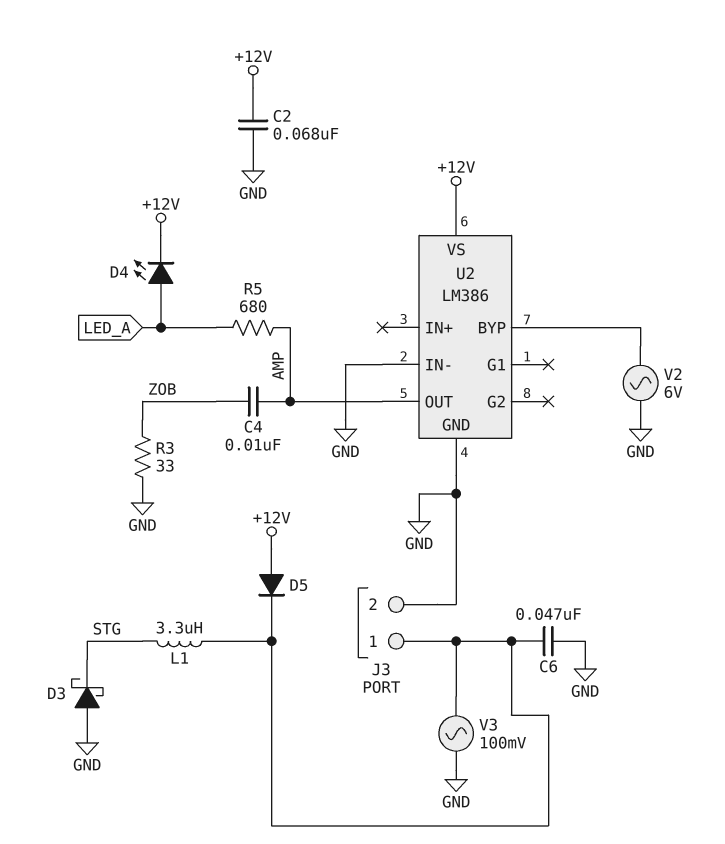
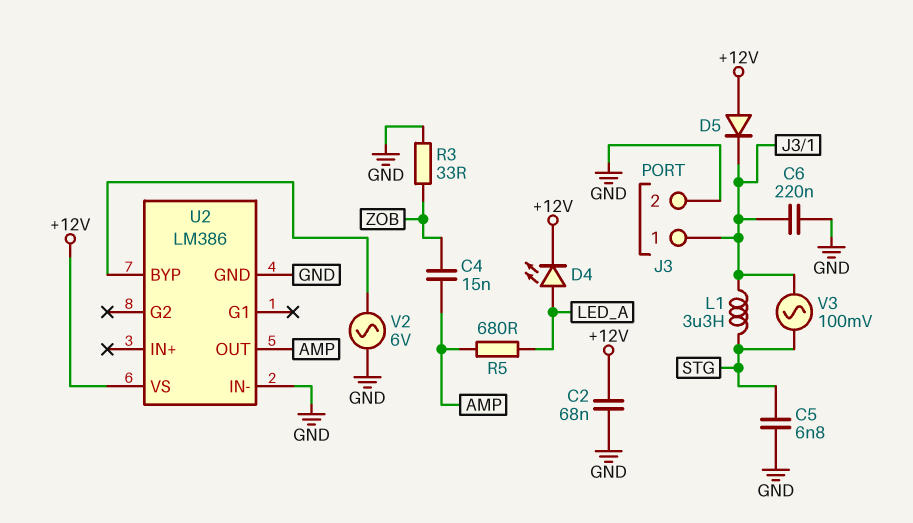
C4: 10nF (AMP, ZOB) -> 15nF (AMP, ZOB)
C5: none -> 6.8nF (GND, STG)
C6: 47nF (GND, J3/1) -> 220nF (GND, J3/1)
D3: schottky (A GND, K STG) -> none
V3: AC 100mV (GND, J3/1) -> AC 100mV (J3/1, STG)

